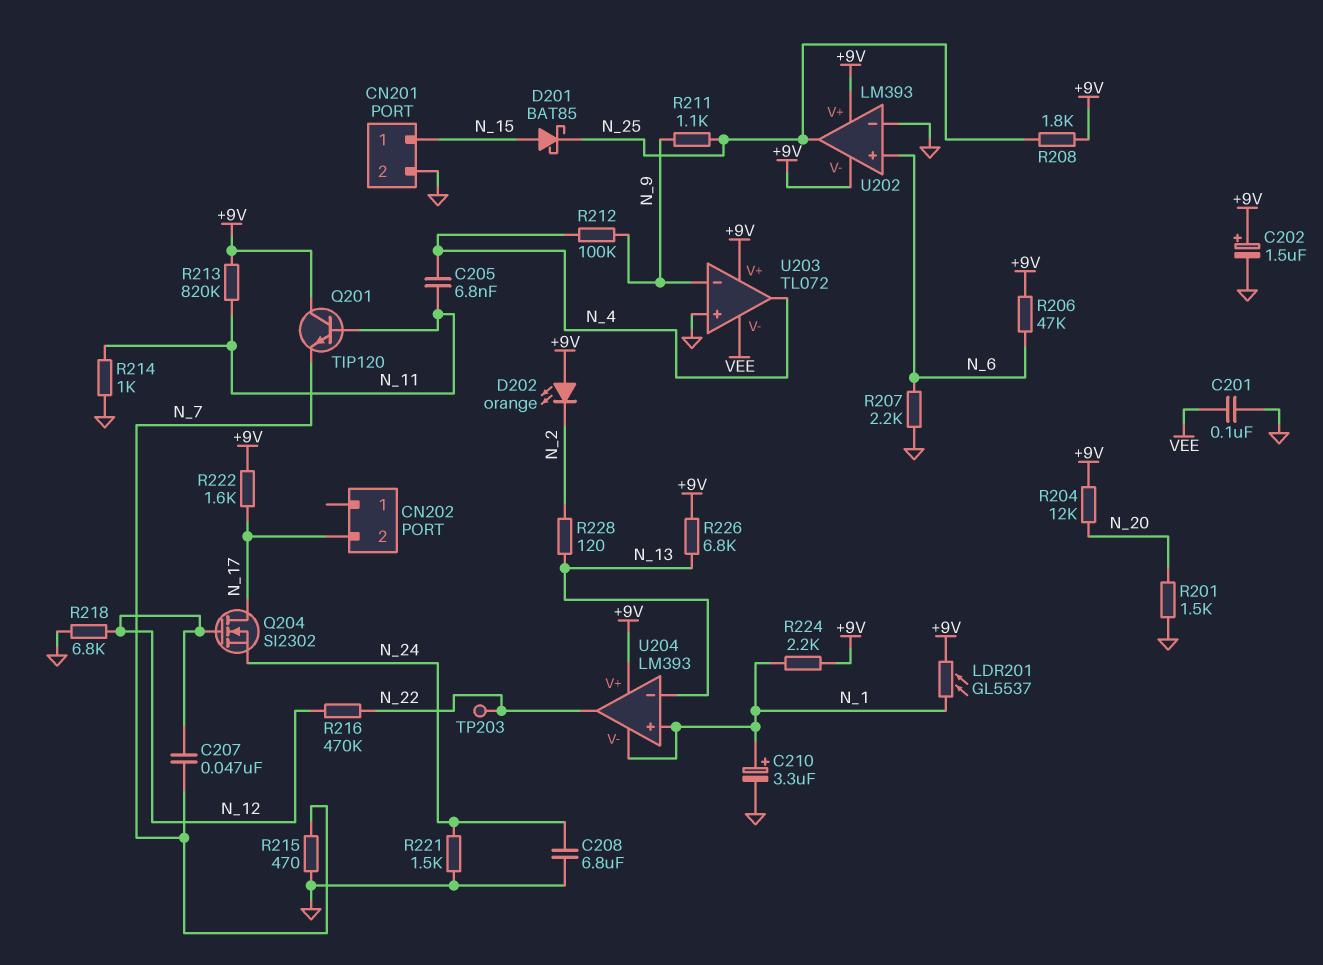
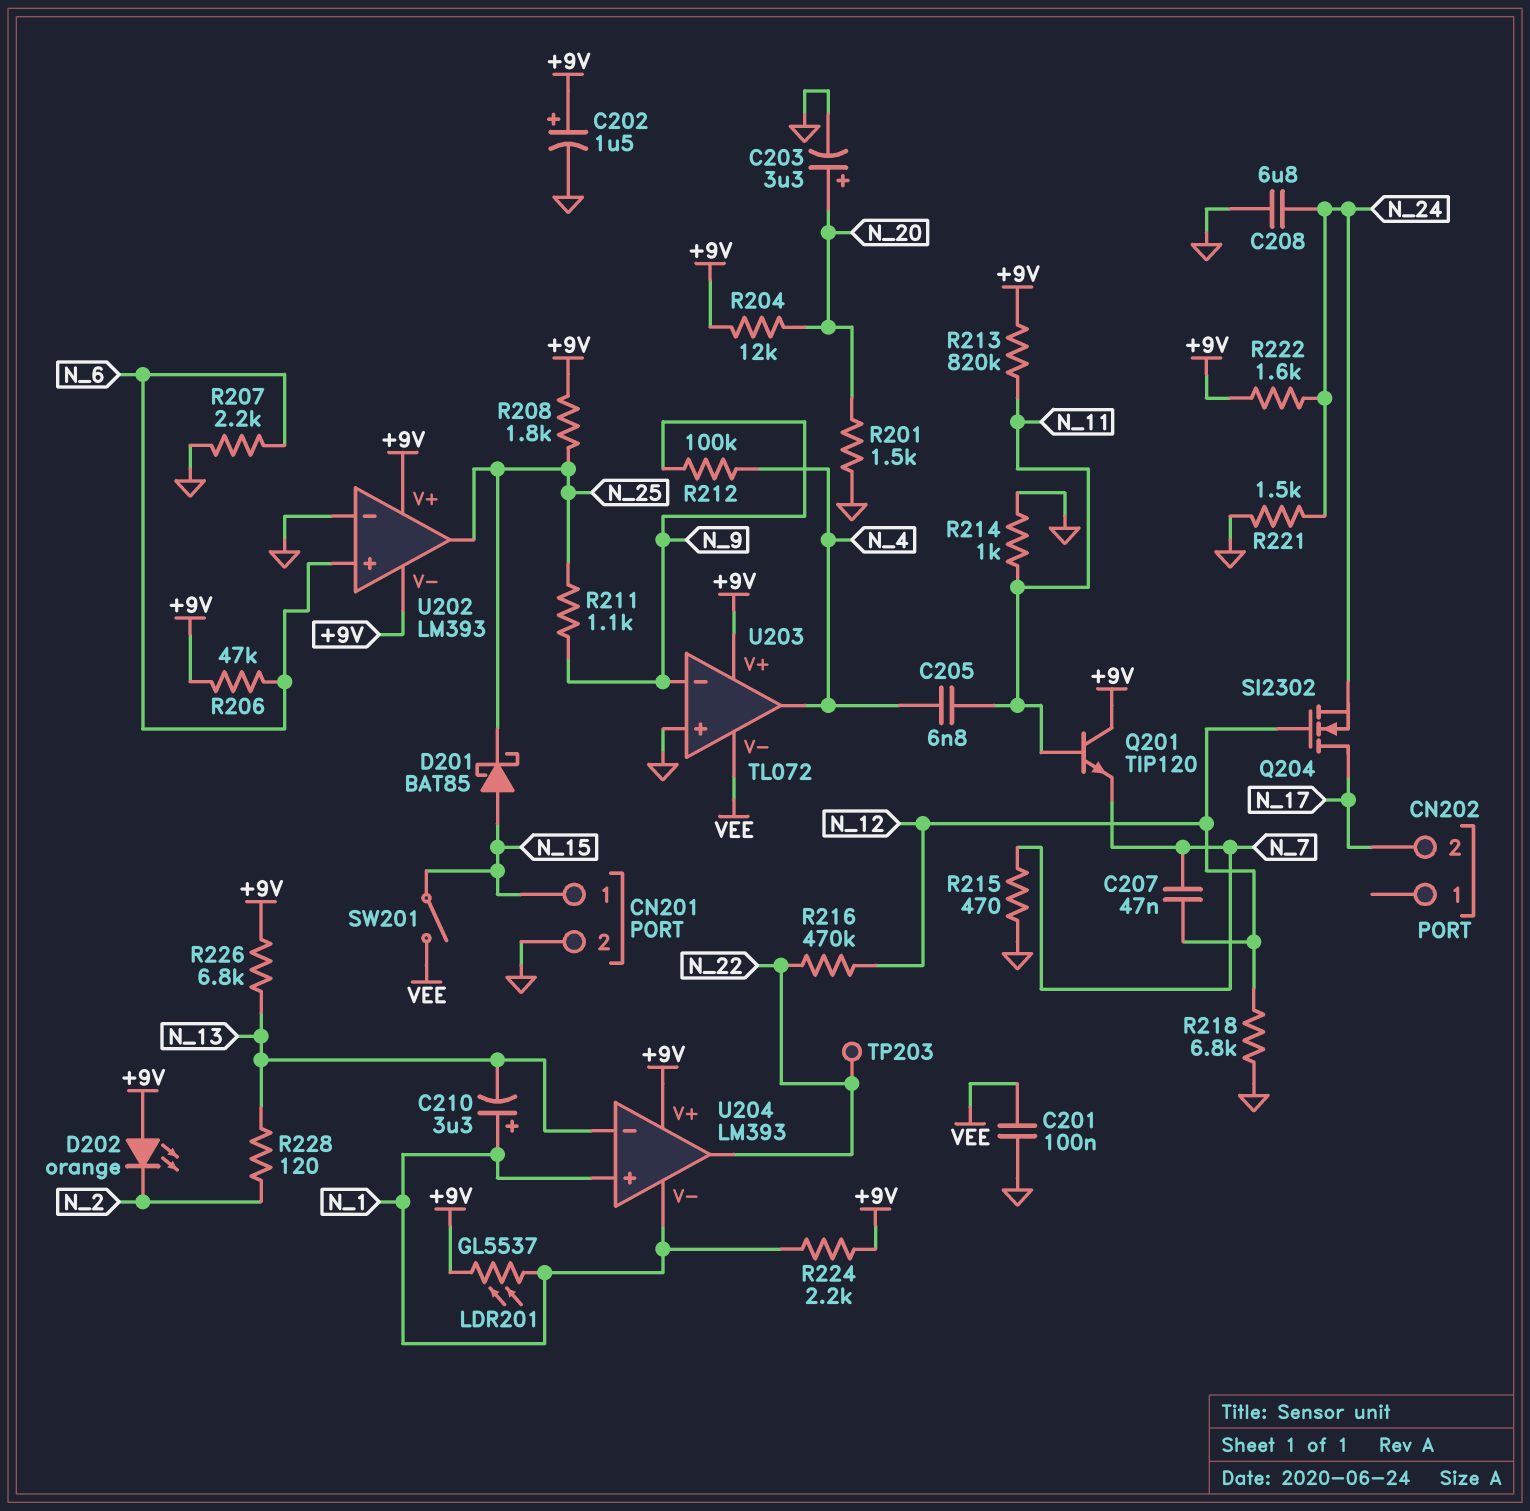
C203: none -> 3.3uF (plus N_20, minus GND)
C210: 3.3uF (plus N_1, minus GND) -> 3.3uF (plus N_1, minus N_13)
R222: 1.6k (+9V, N_17) -> 1.6k (+9V, N_24)
SW201: none -> switch (N_15, VEE)

